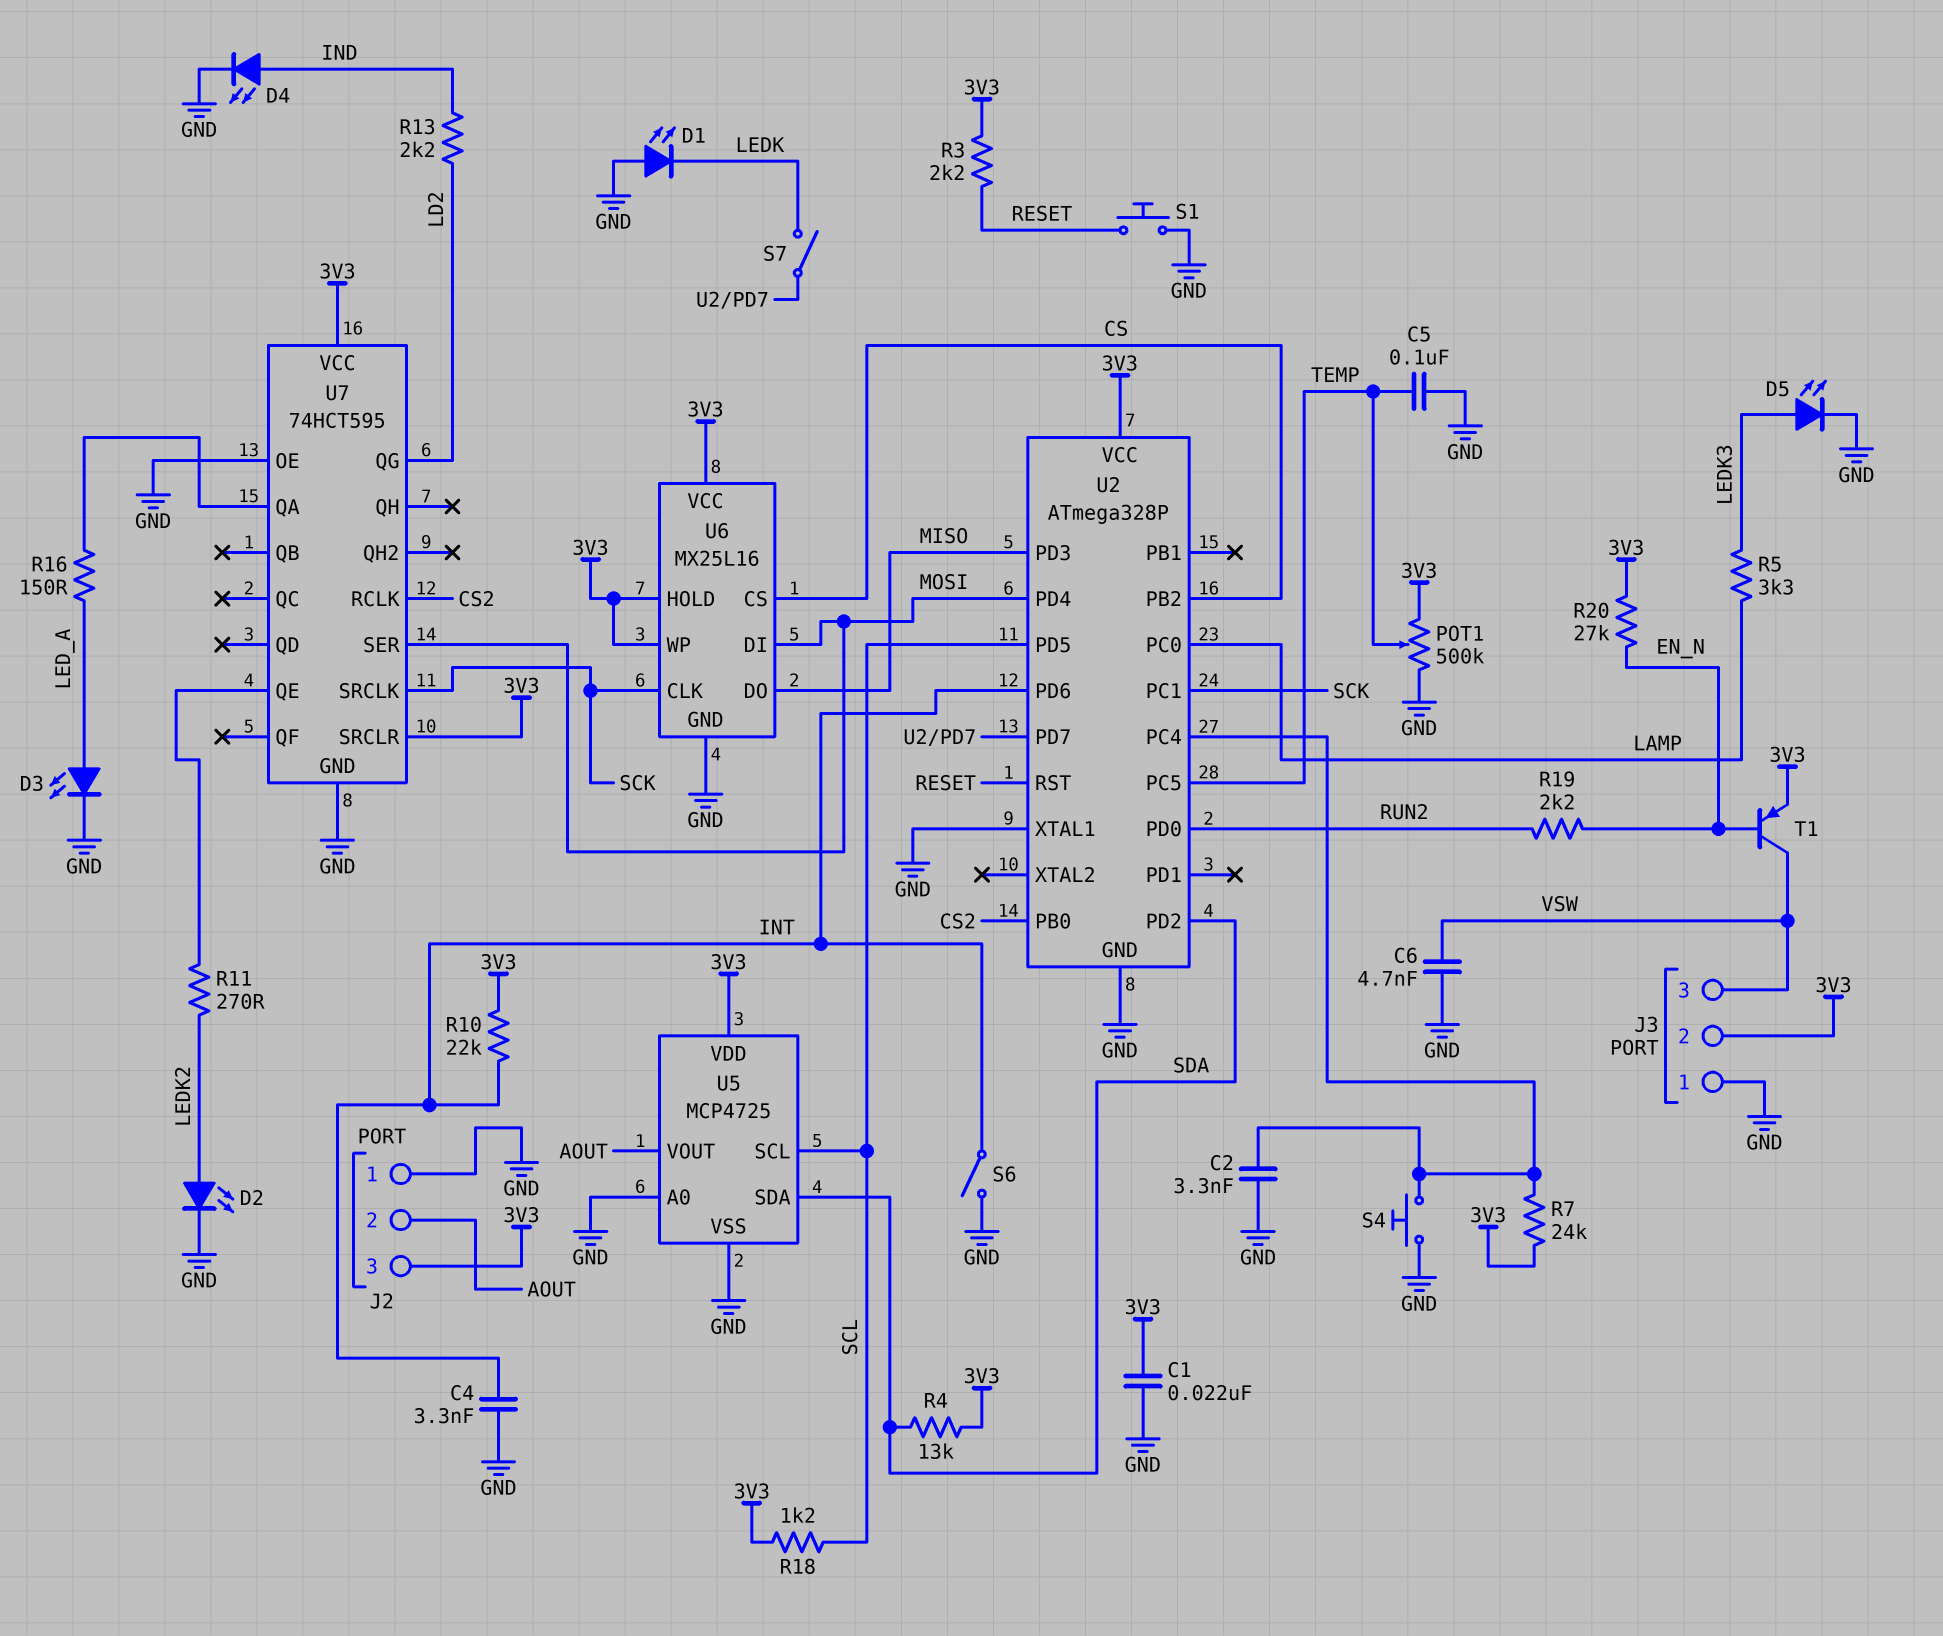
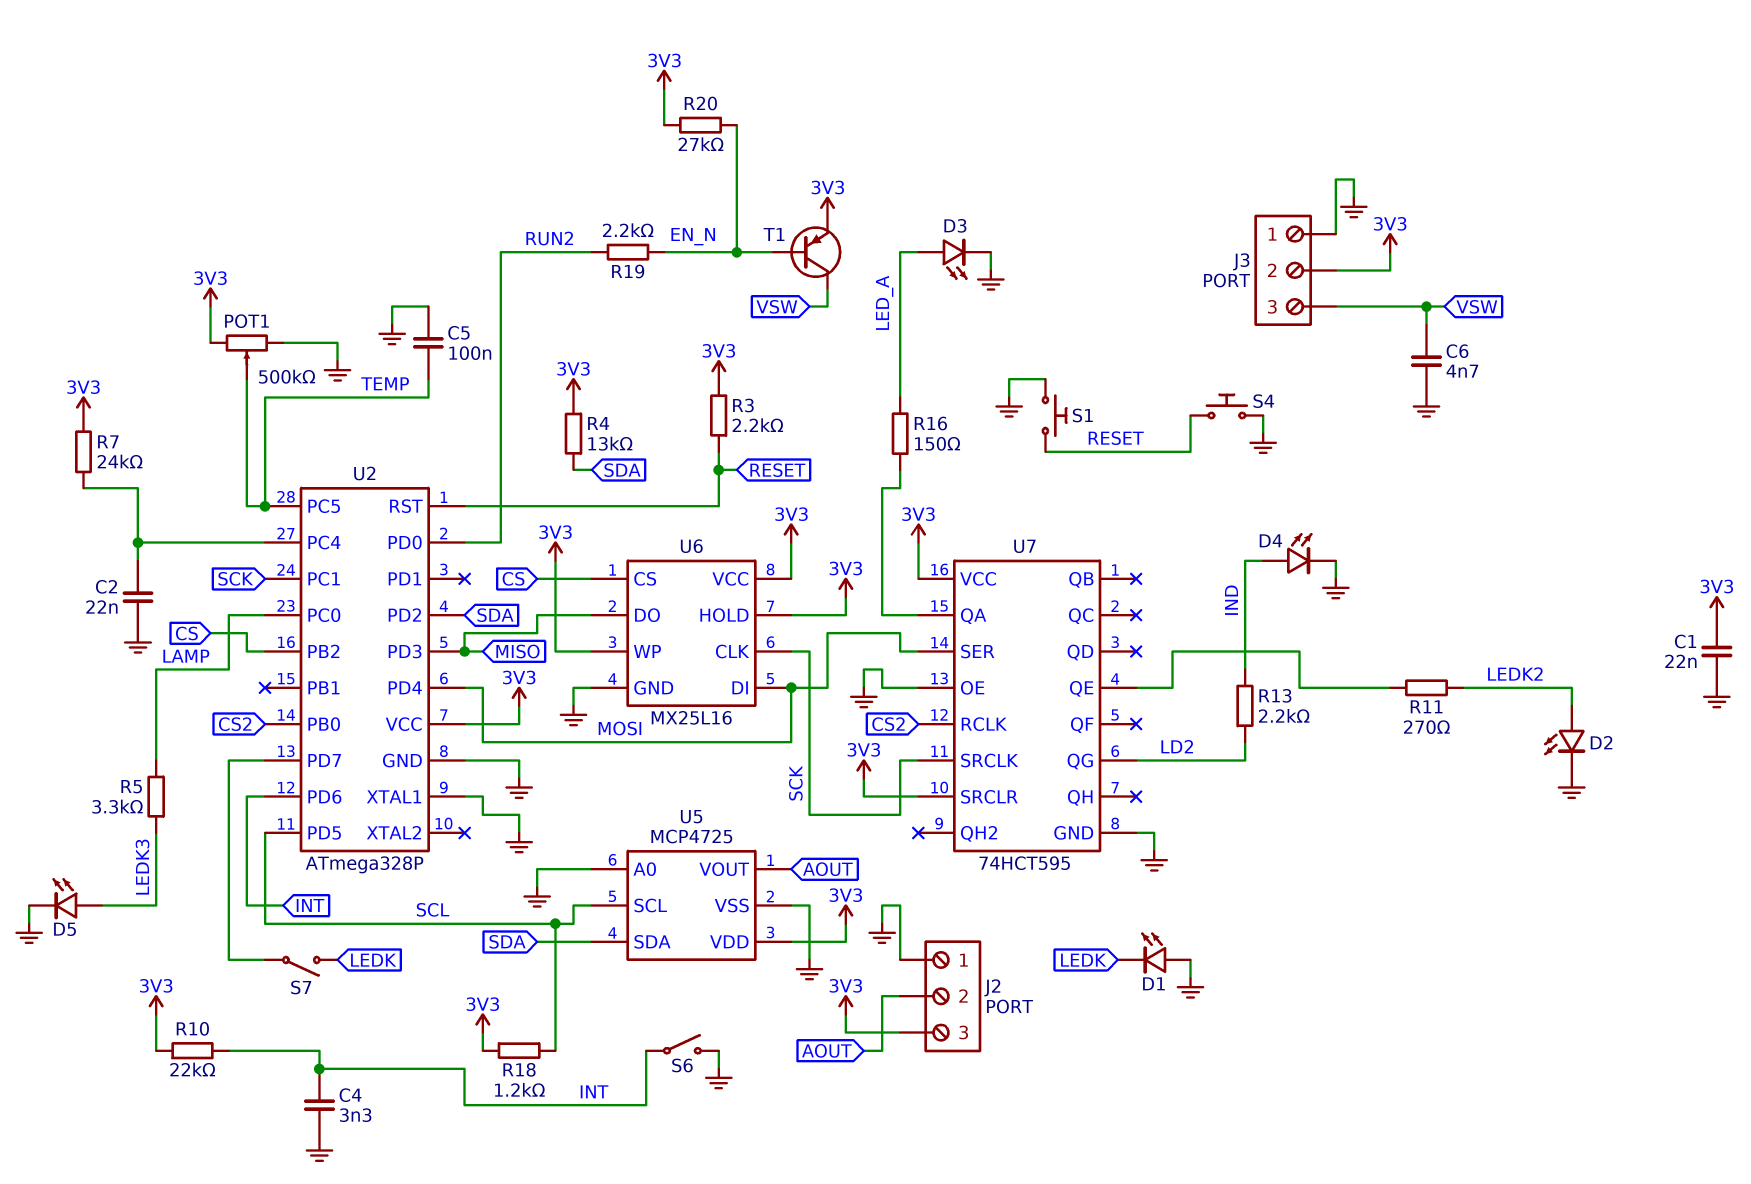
C2: 3.3nF (GND, U2/PC4) -> 22nF (GND, U2/PC4)
S4: button (GND, U2/PC4) -> button (GND, RESET)

